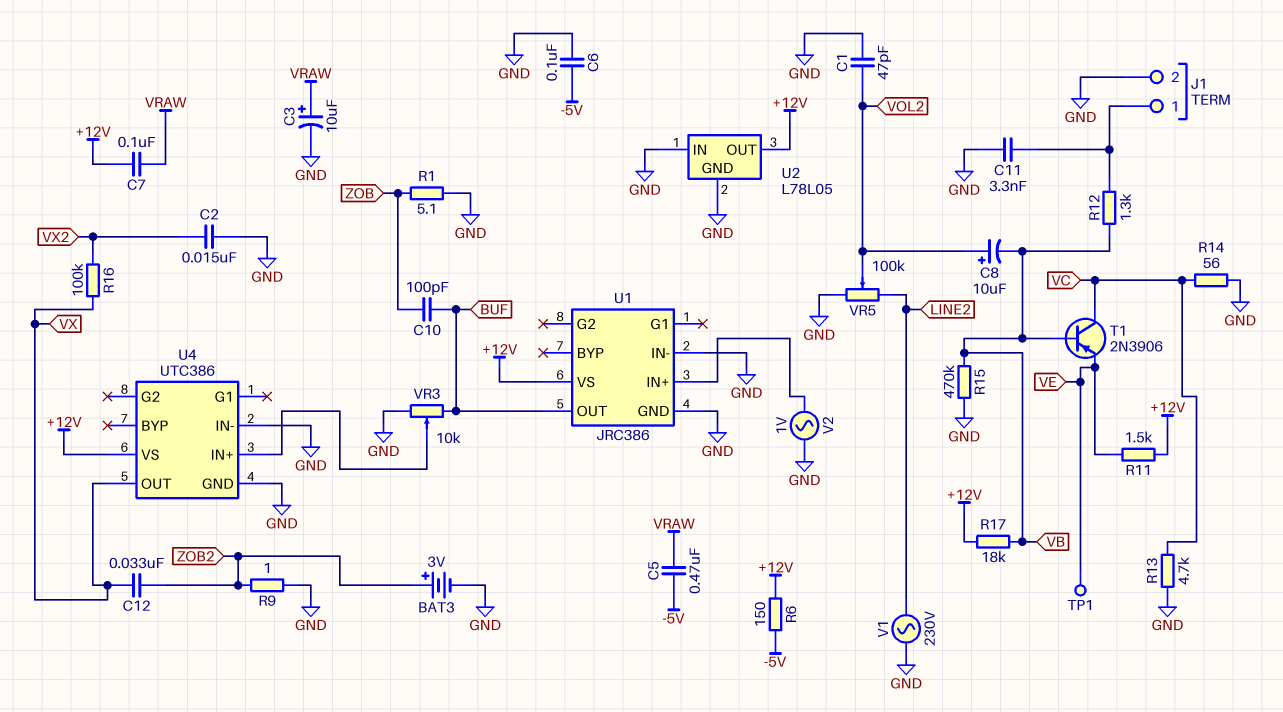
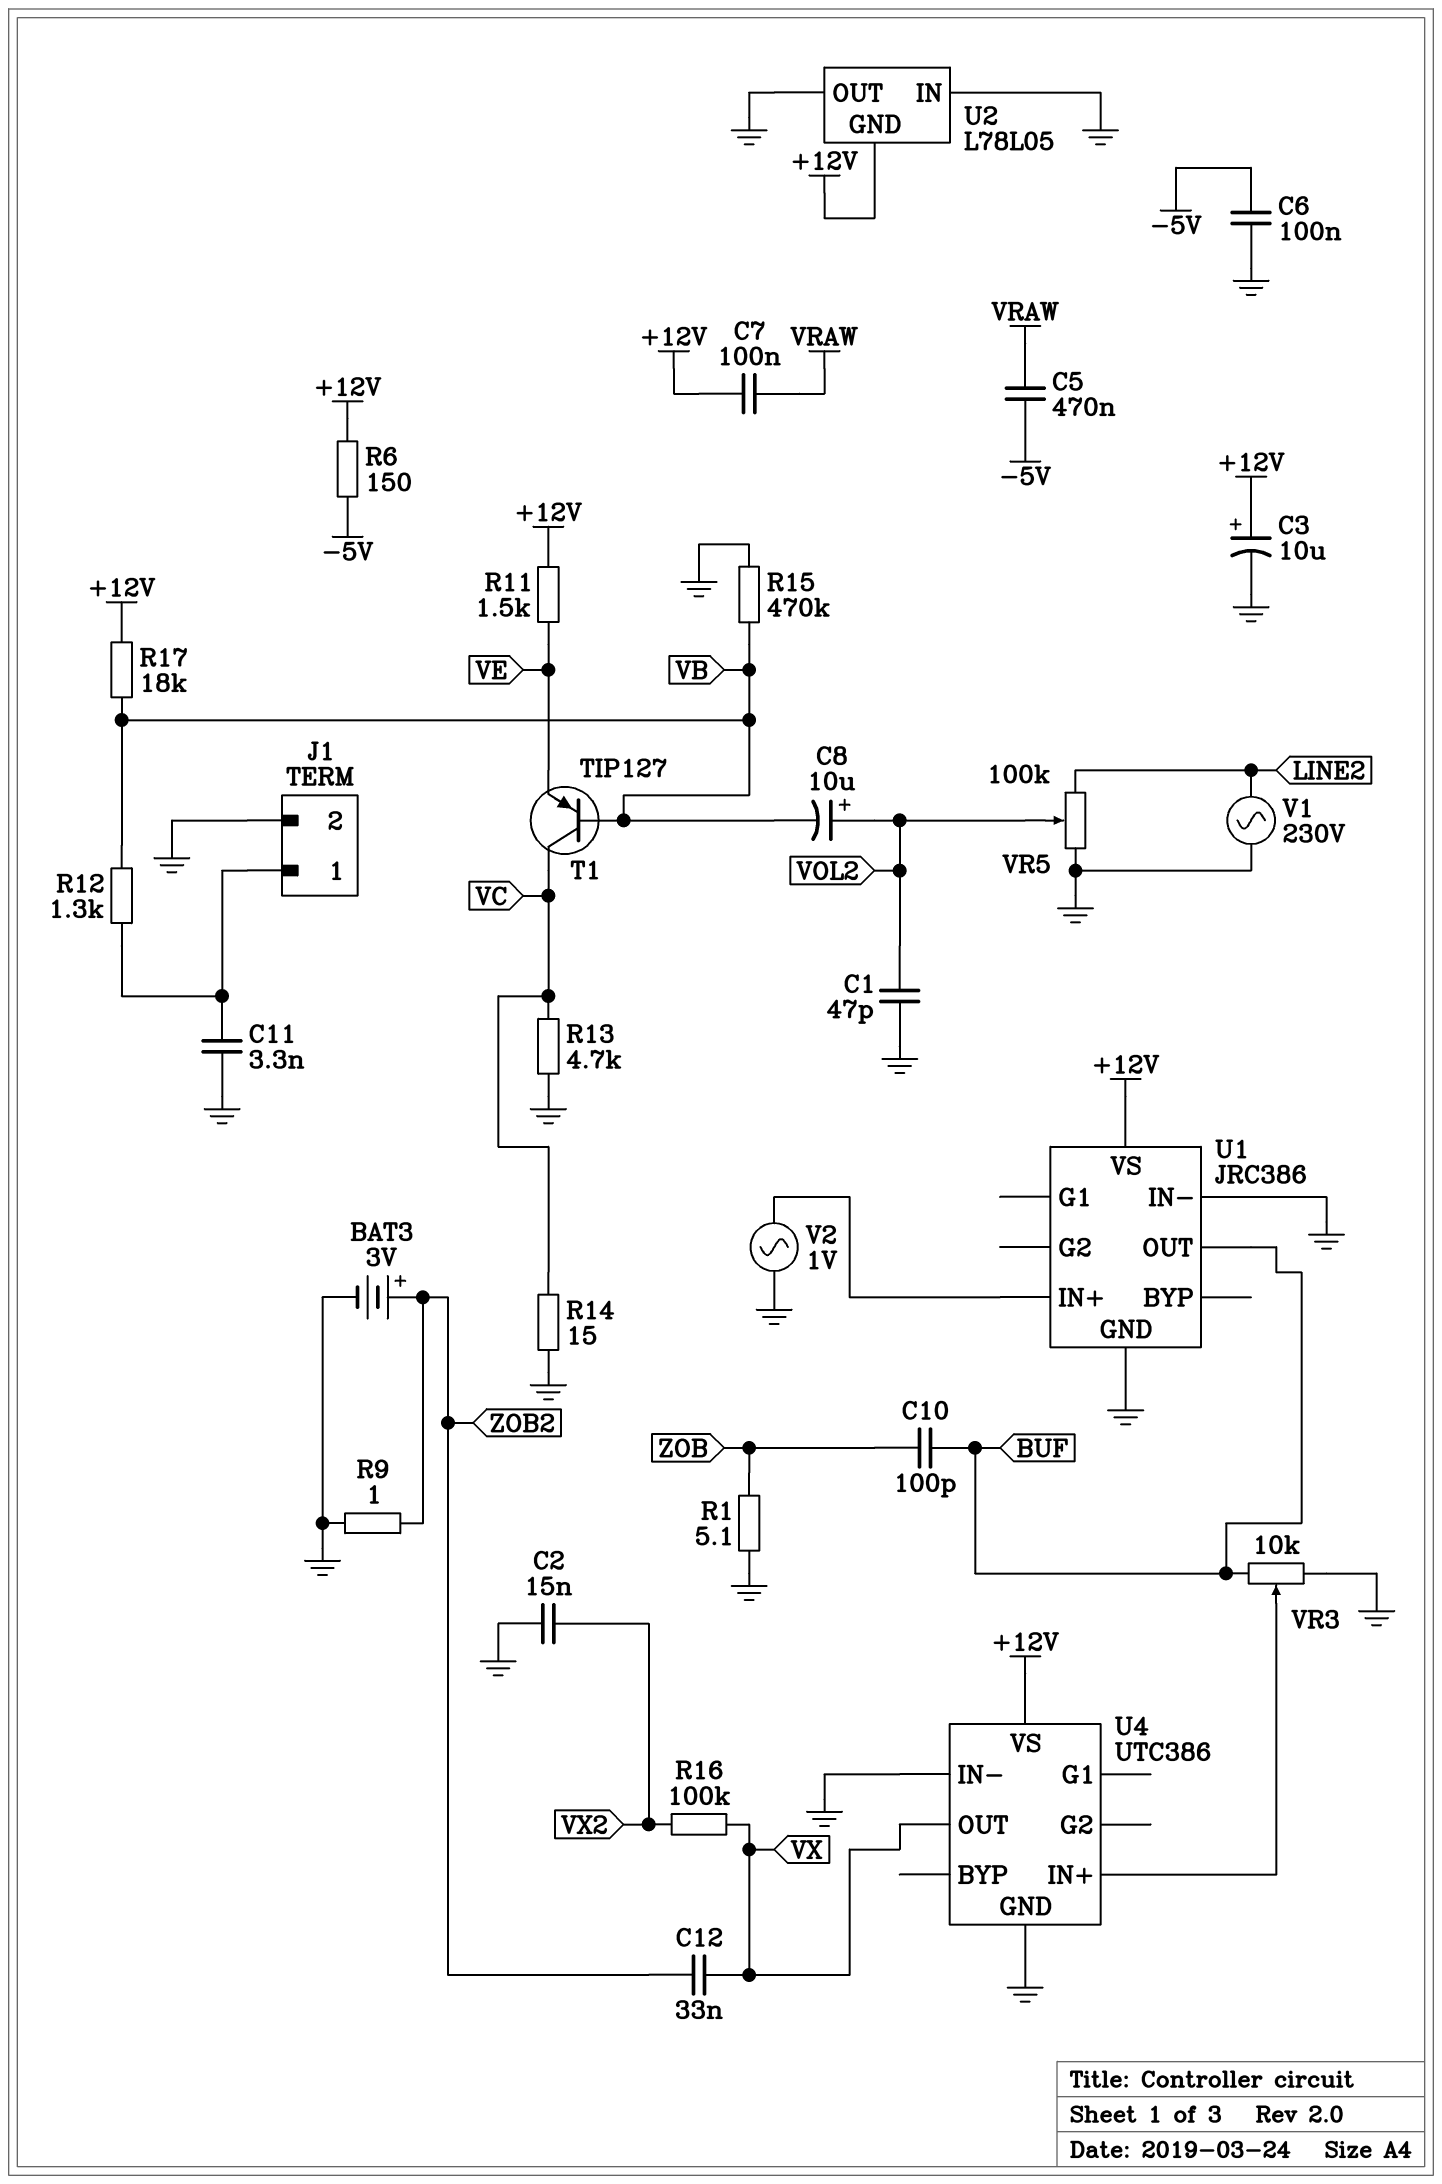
C3: 10uF (plus VRAW, minus GND) -> 10uF (plus +12V, minus GND)
R14: 56 (GND, VC) -> 15 (GND, VC)
T1: PNP 2N3906 (B VB, C VC, E VE) -> PNP TIP127 (B VB, C VC, E VE)
TP1: test point (VE) -> none
U2 pin GND: GND -> +12V
U2 pin OUT: +12V -> GND

